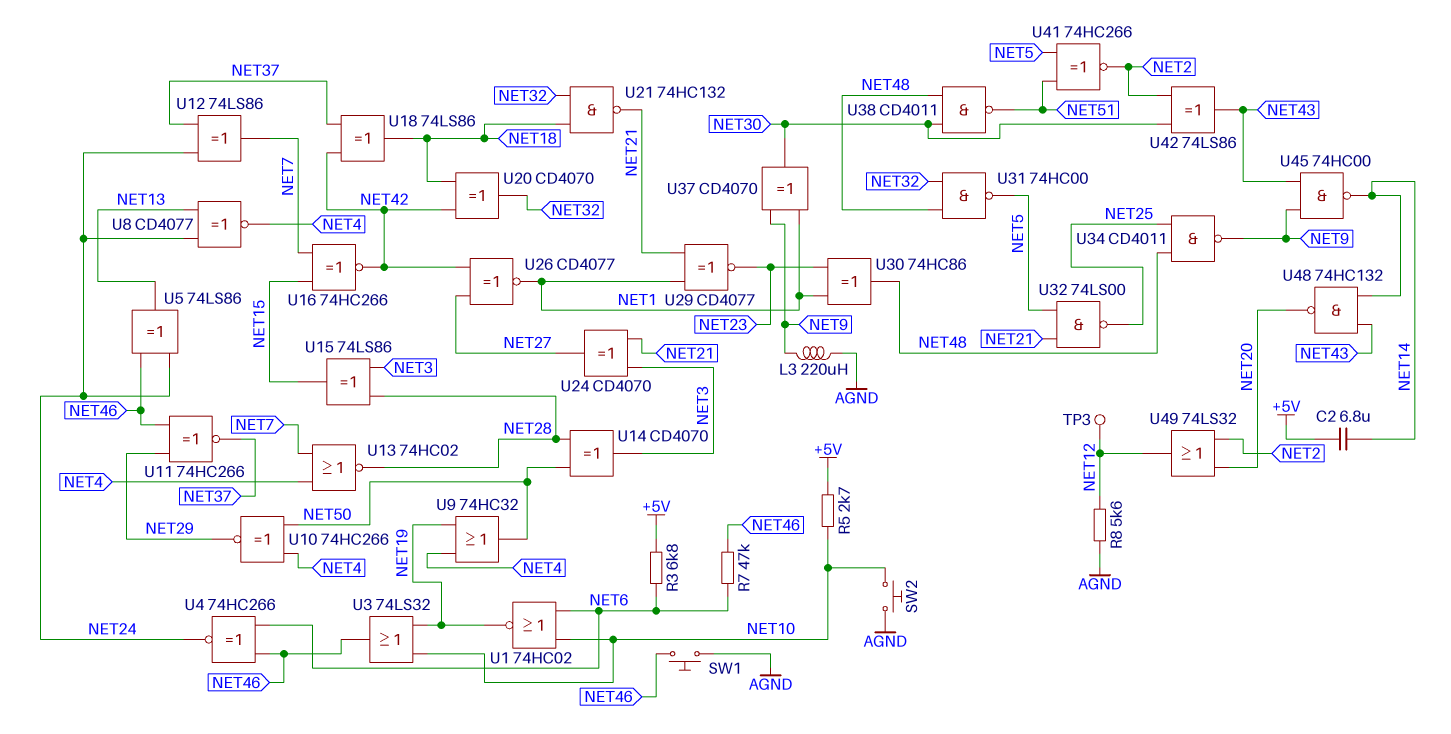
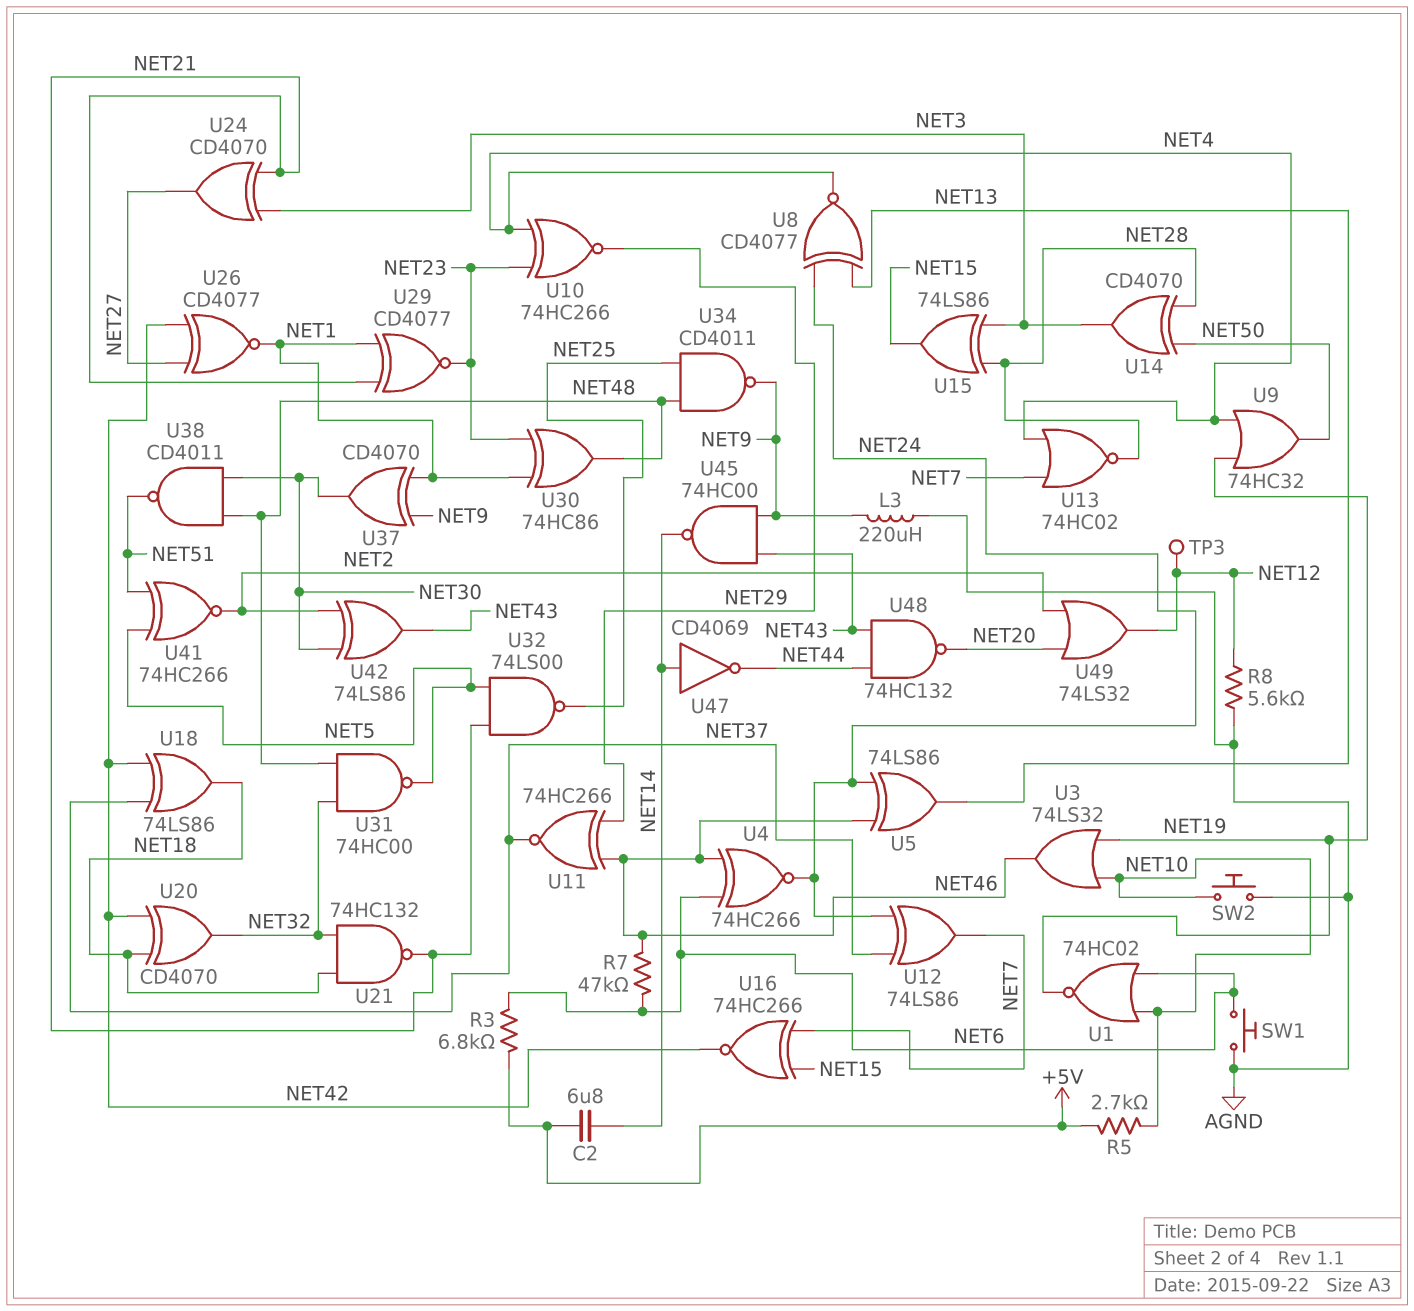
SW1: button (AGND, NET46) -> button (AGND, NET6)
U10: XNOR 74HC266 (in NET4, in NET50, out NET29) -> XNOR 74HC266 (in NET4, in NET23, out NET29)
U47: none -> NOT CD4069 (in NET14, out NET44)
U48: NAND 74HC132 (in NET14, in NET43, out NET20) -> NAND 74HC132 (in NET43, in NET44, out NET20)

